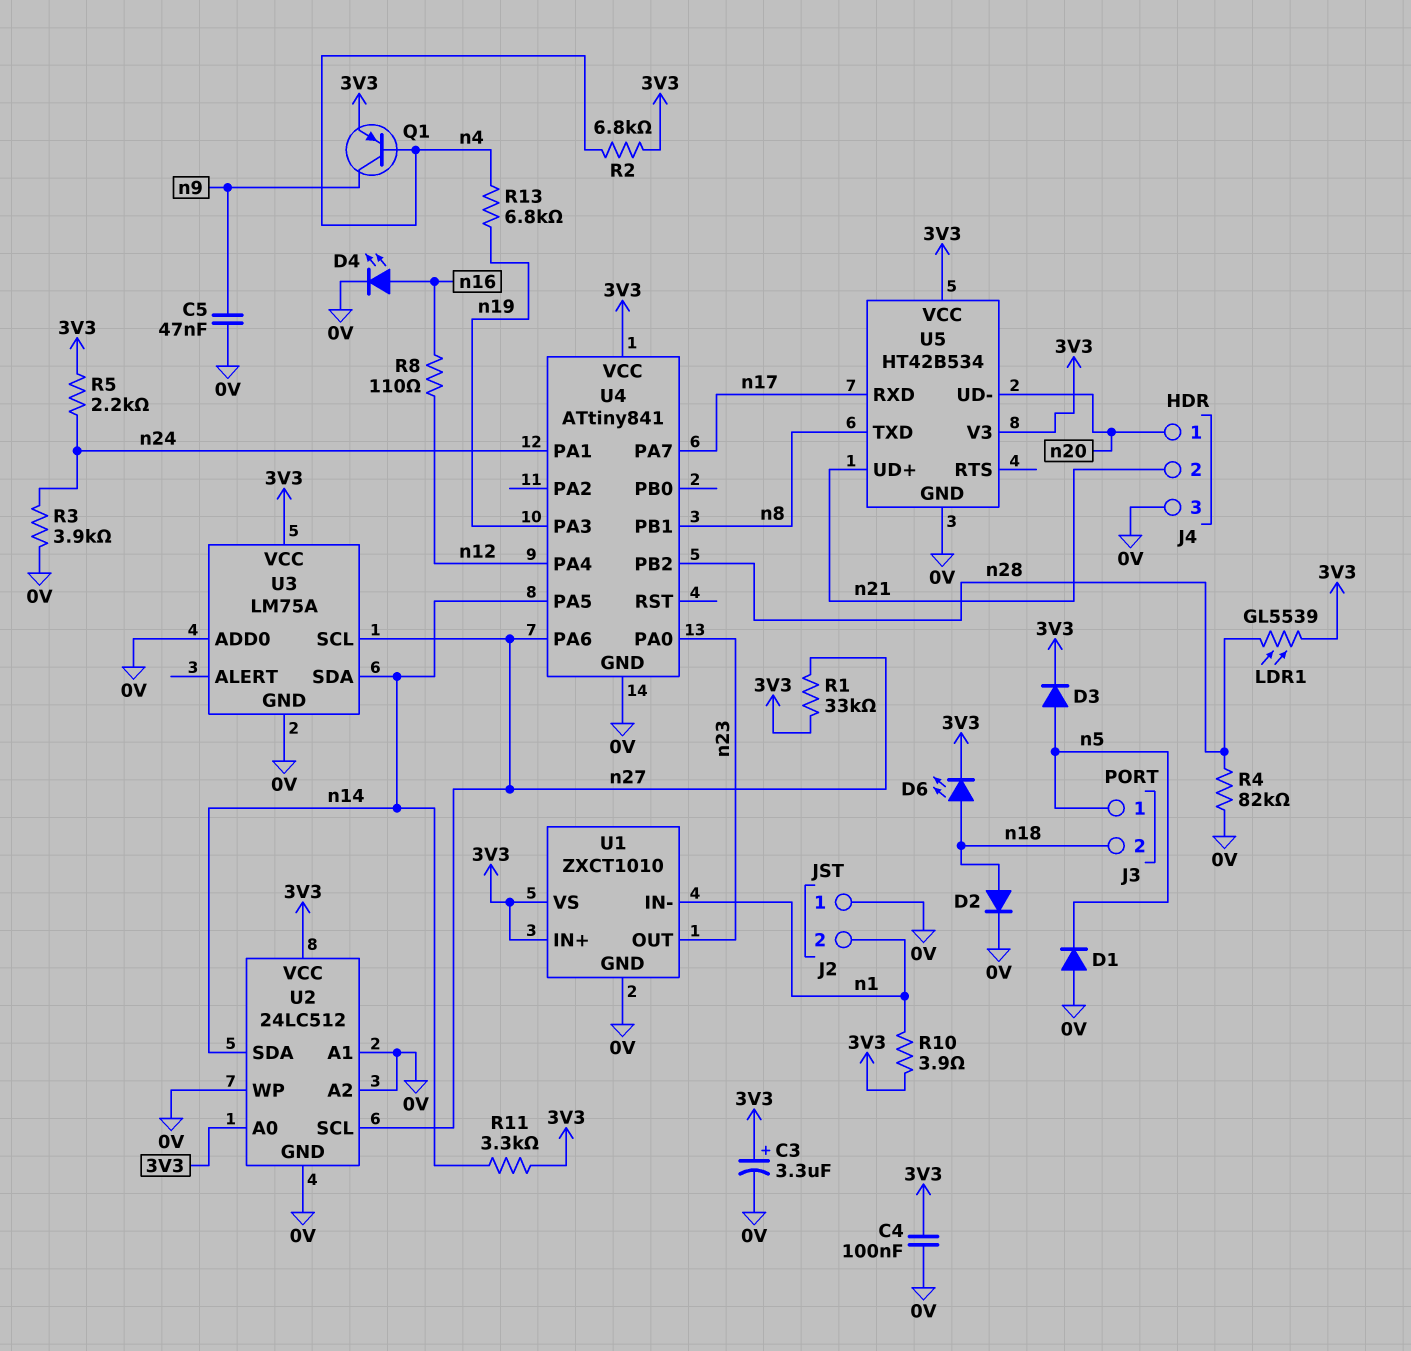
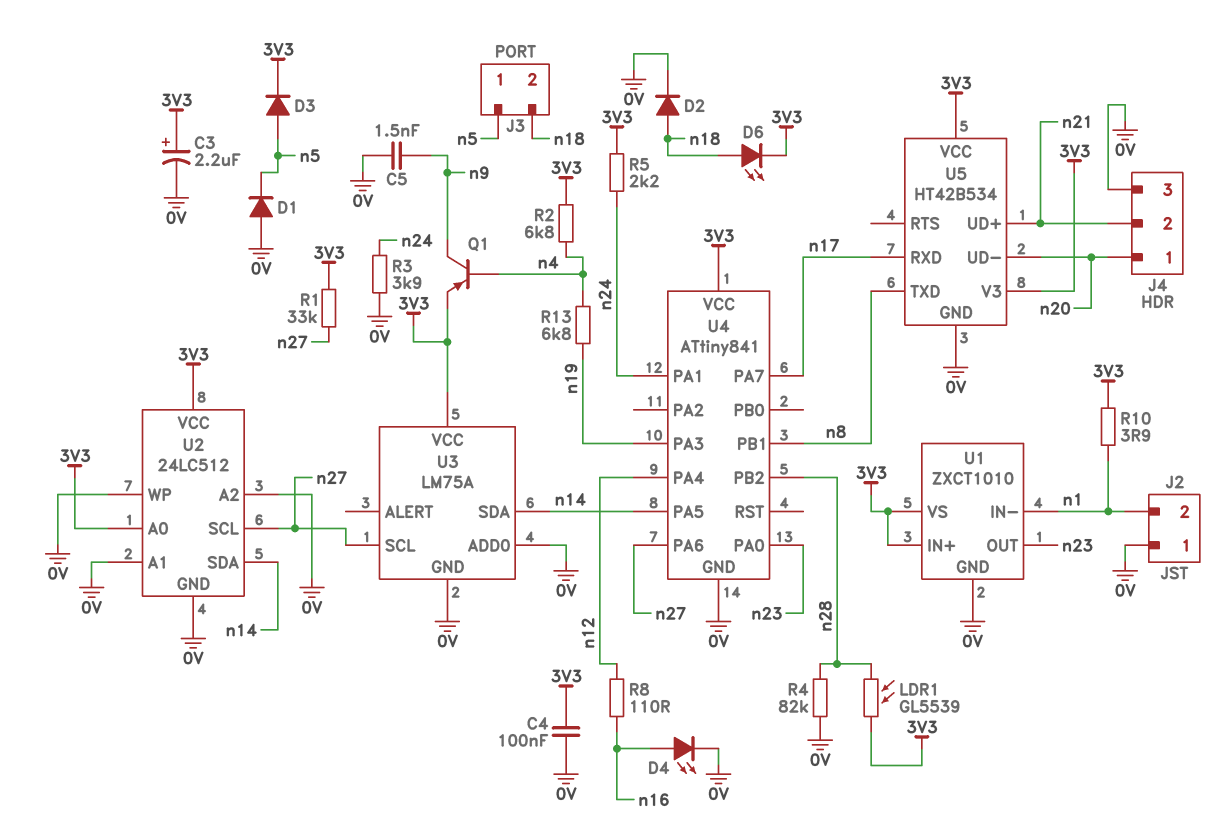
C3: 3.3uF (plus 3V3, minus 0V) -> 2.2uF (plus 3V3, minus 0V)
C5: 47nF (0V, n9) -> 1.5nF (0V, n9)
R11: 3.3k (3V3, n14) -> none

